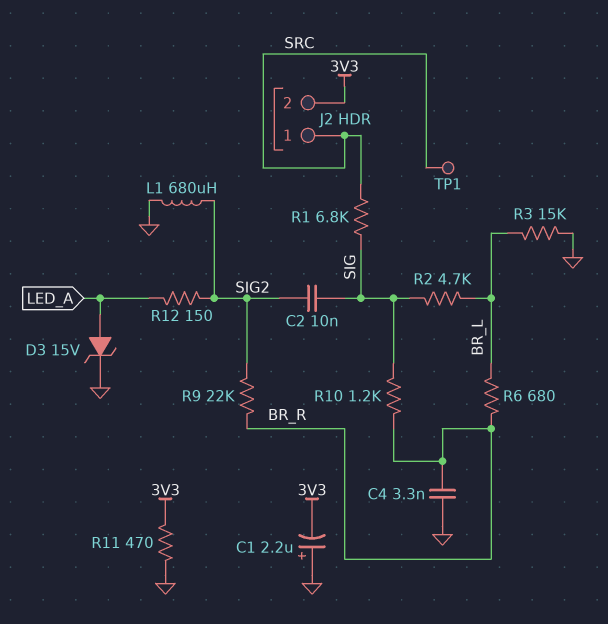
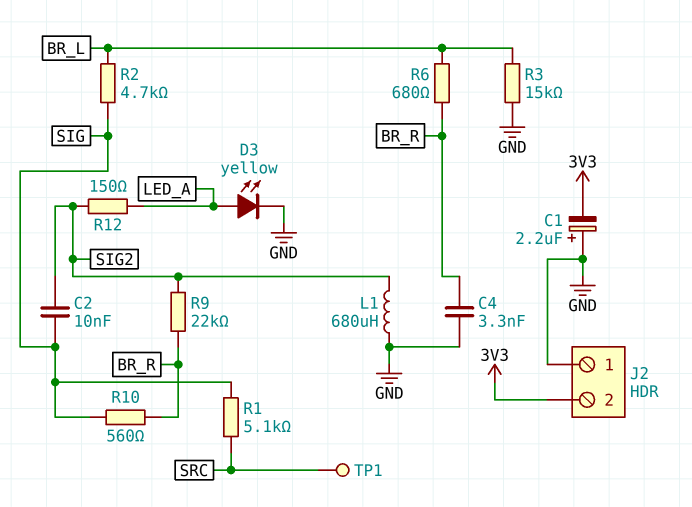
D3: zener 15V (A LED_A, K GND) -> LED yellow (A LED_A, K GND)
J2 pin 1: SRC -> GND
R1: 6.8k (SIG, SRC) -> 5.1k (SIG, SRC)
R10: 1.2k (BR_R, SIG) -> 560 (BR_R, SIG)
R11: 470 (3V3, GND) -> none

